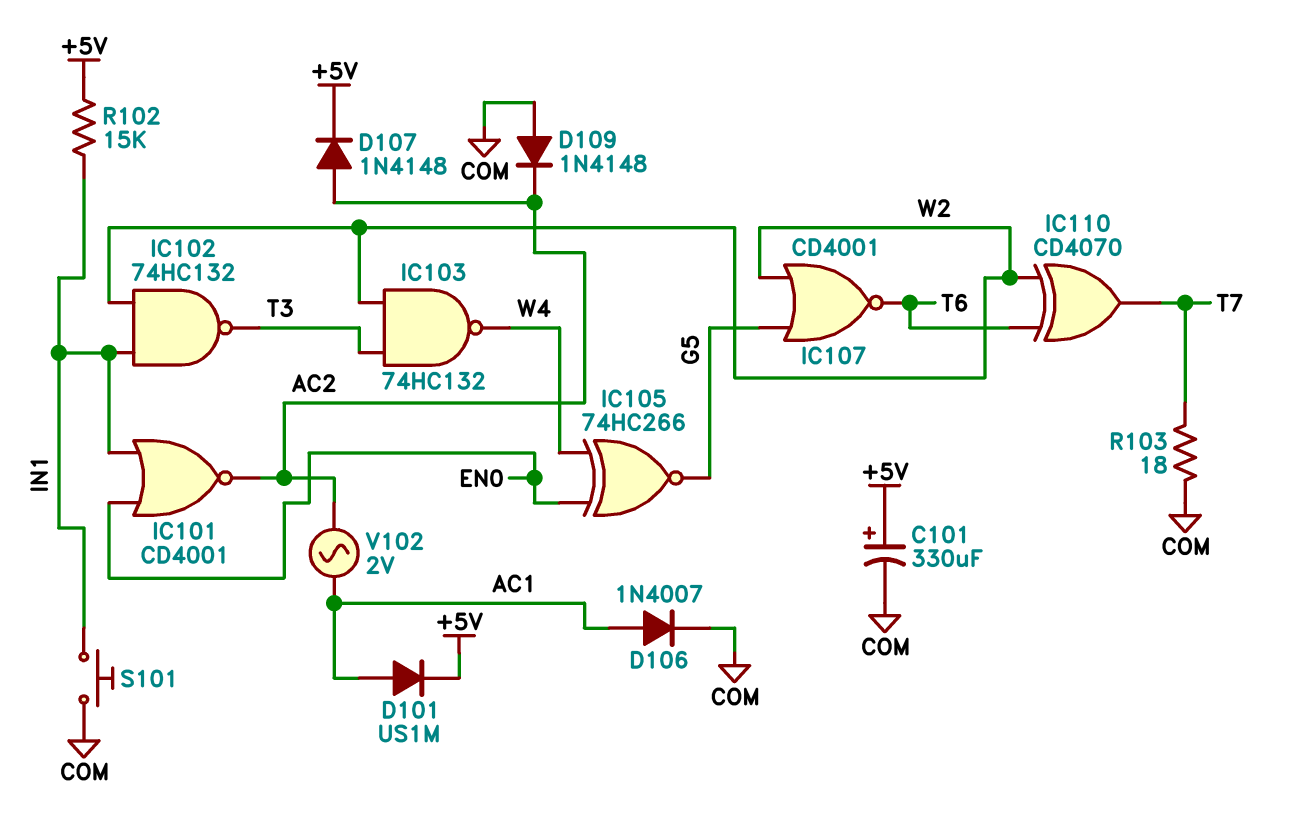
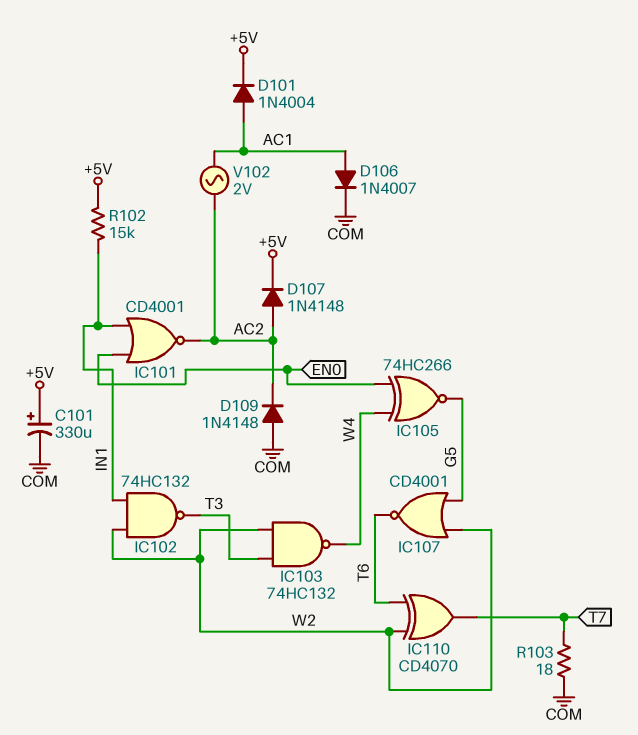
D101: diode US1M (A AC1, K +5V) -> diode 1N4004 (A AC1, K +5V)
S101: button (COM, IN1) -> none

